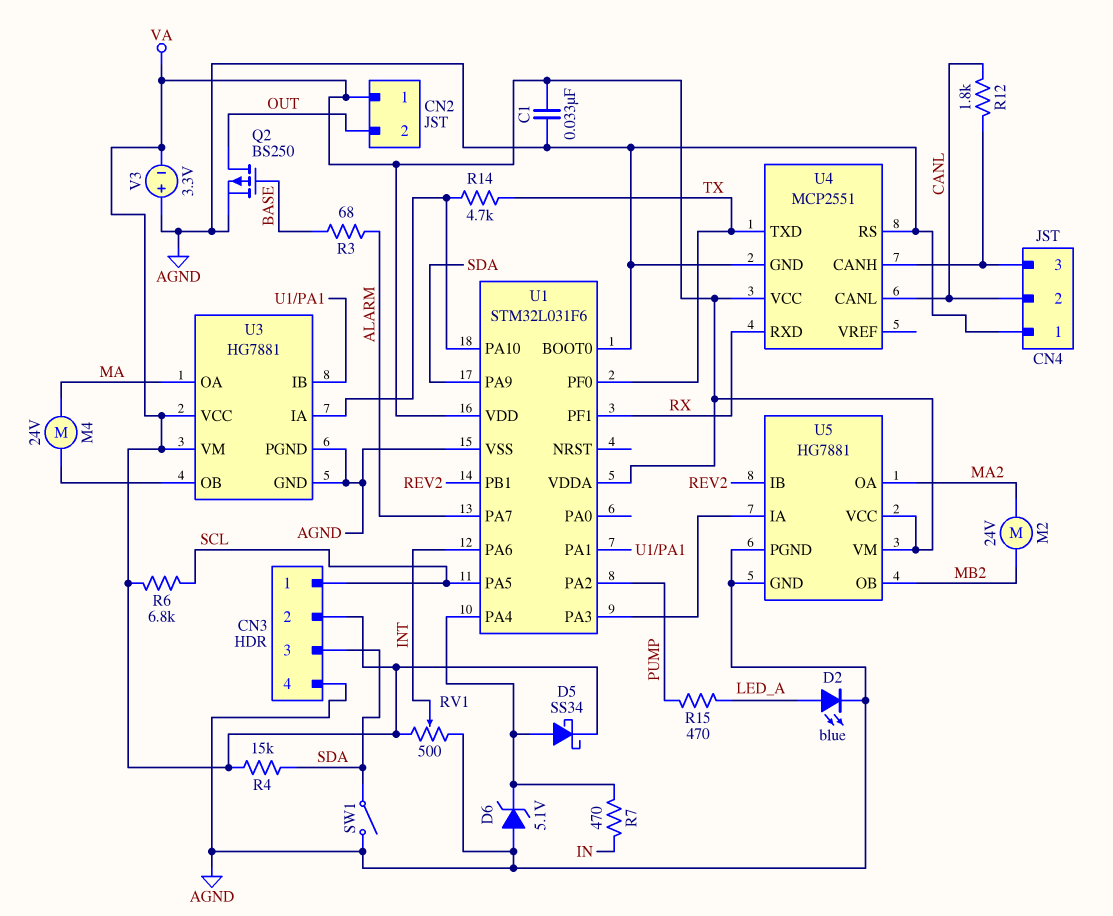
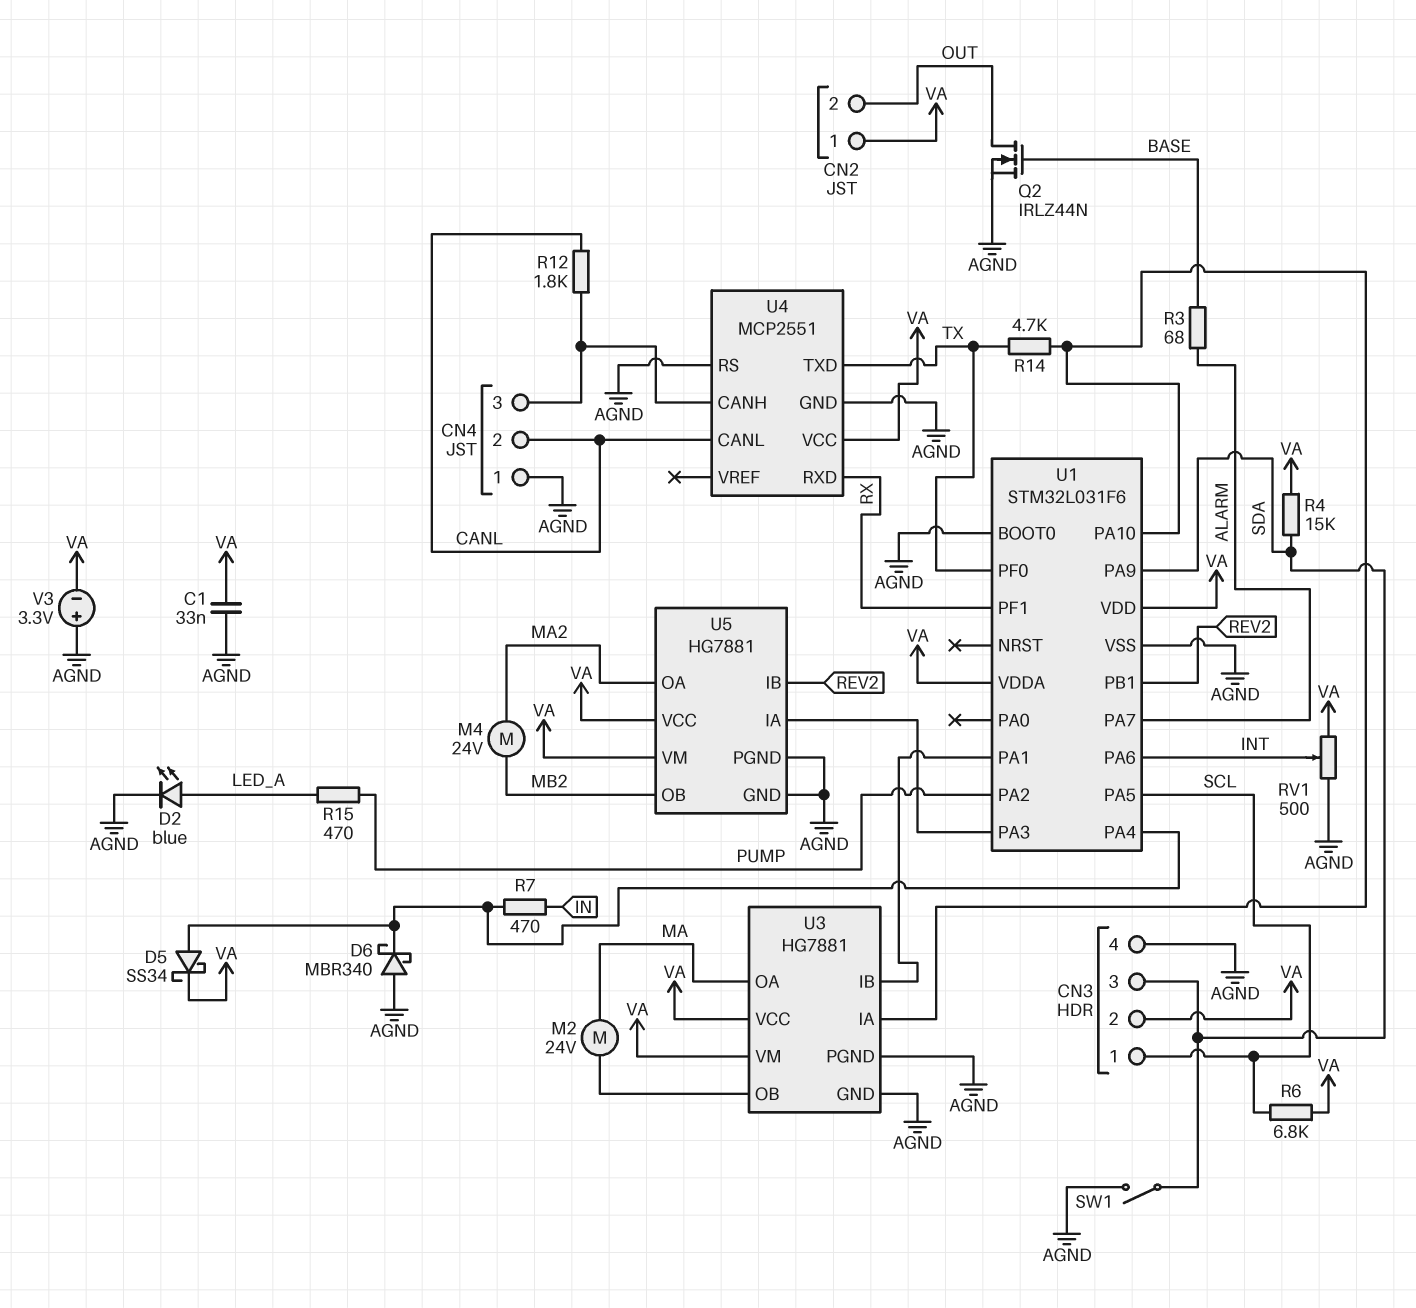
D6: zener 5.1V (A AGND, K U1/PA4) -> schottky MBR340 (A AGND, K U1/PA4)
M2: motor 24V (MA2, MB2) -> motor 24V (MA, U3/OB)
M4: motor 24V (MA, U3/OB) -> motor 24V (MA2, MB2)
Q2: PMOS BS250 (G BASE, D OUT, S AGND) -> NMOS IRLZ44N (G BASE, D OUT, S AGND)

